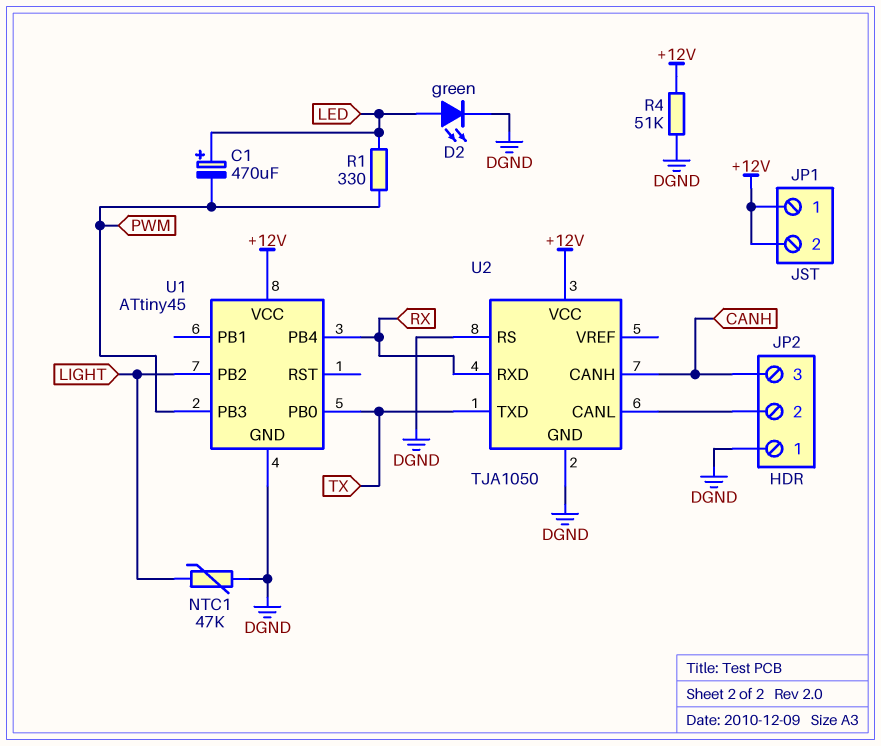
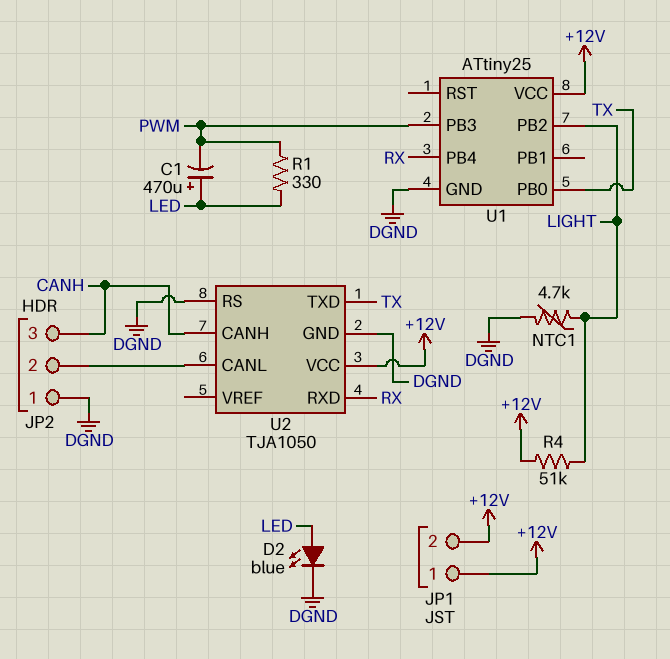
D2: LED green (A LED, K DGND) -> LED blue (A LED, K DGND)
NTC1: 47k (DGND, LIGHT) -> 4.7k (DGND, LIGHT)
R4: 51k (+12V, DGND) -> 51k (+12V, LIGHT)
U1: ATtiny45 -> ATtiny25

